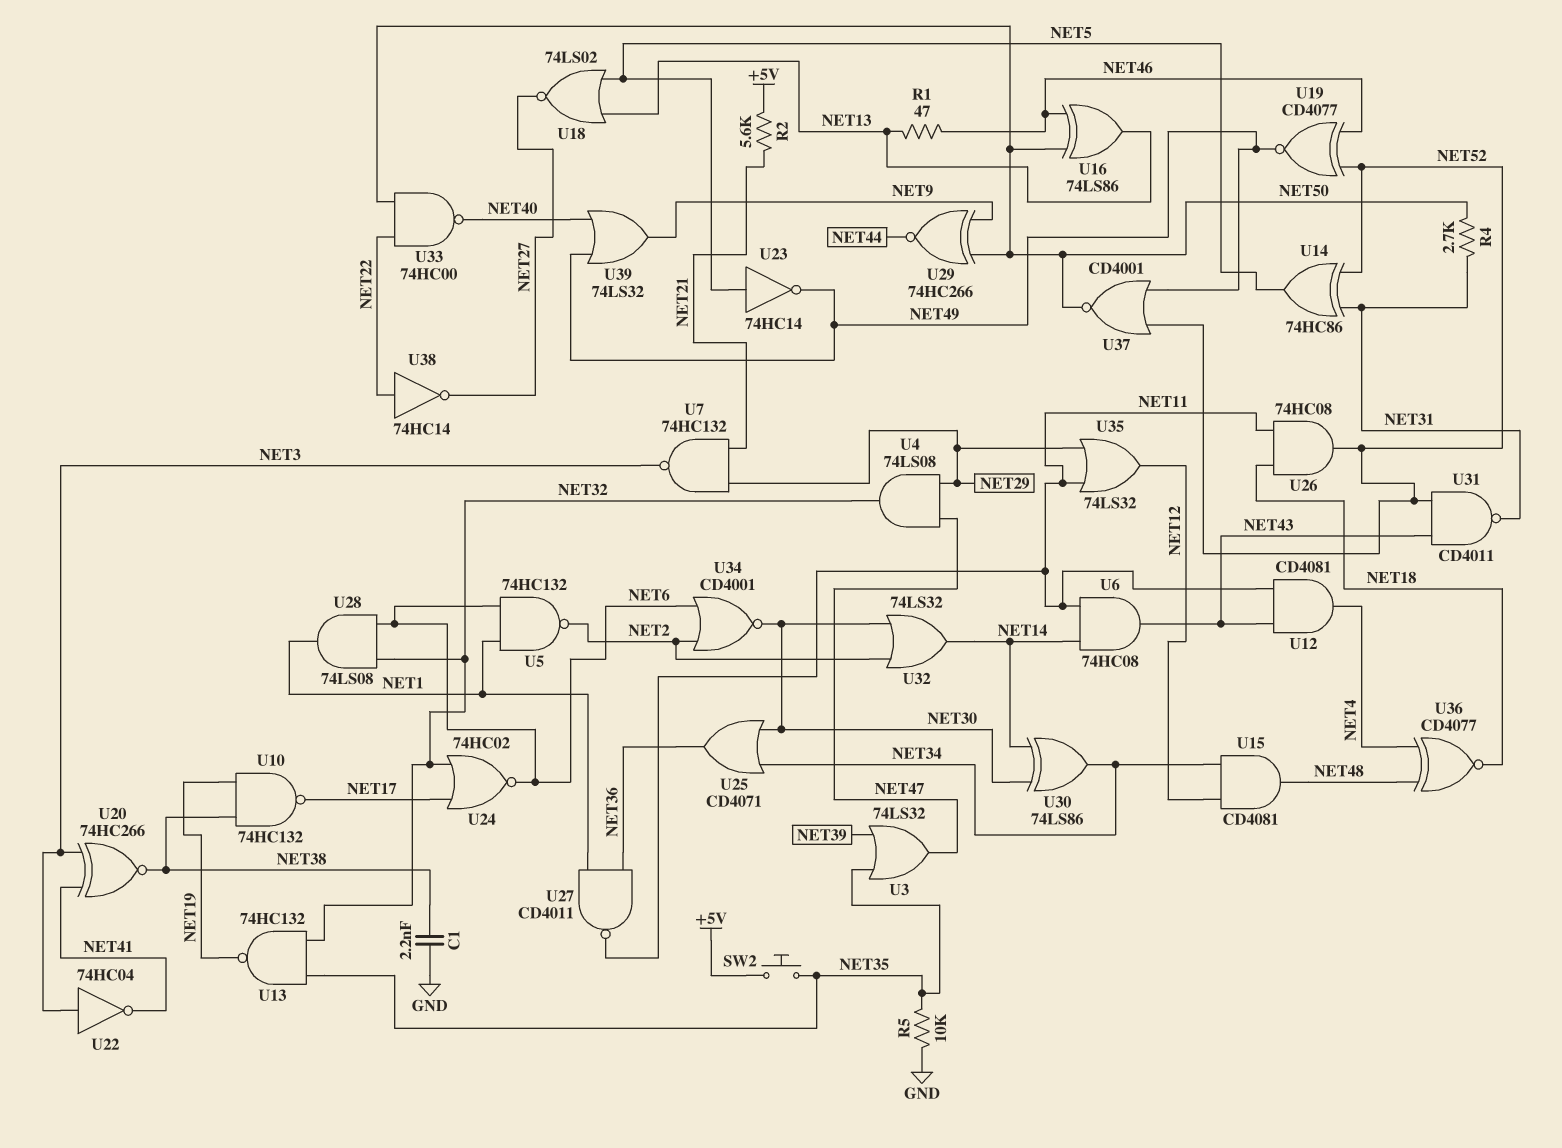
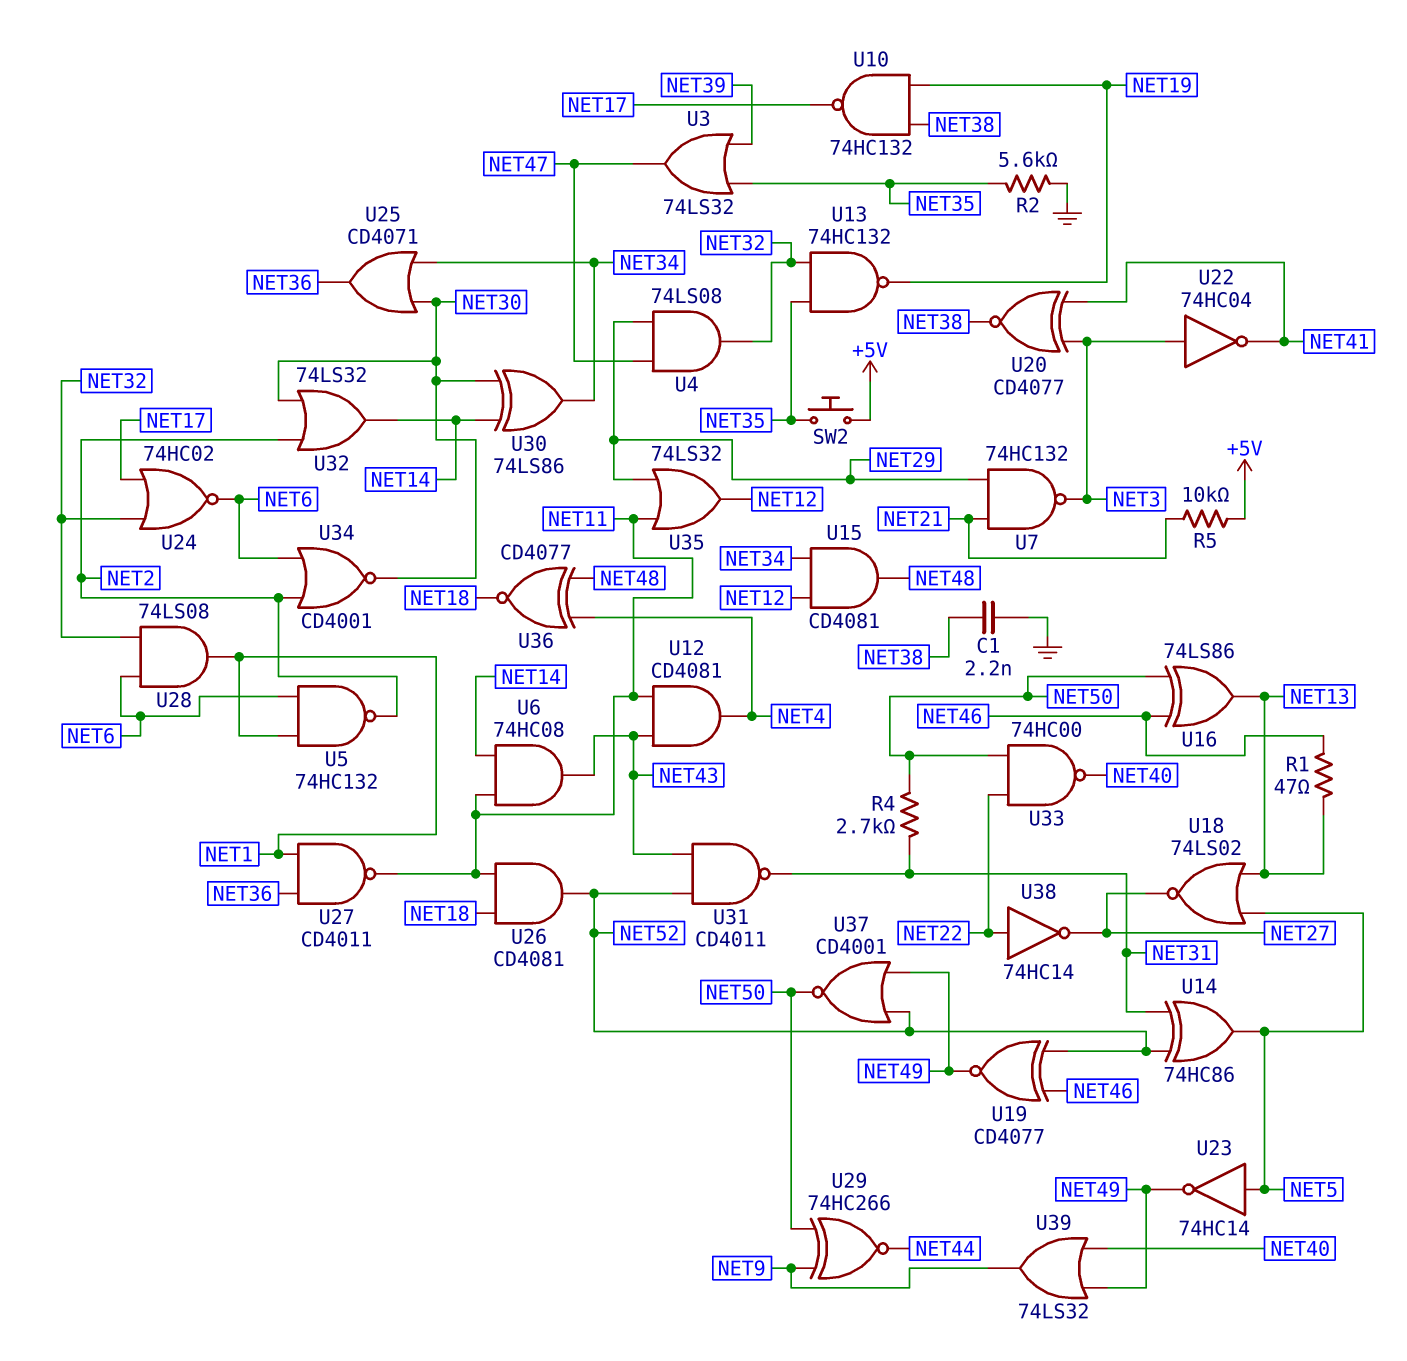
R2: 5.6k (+5V, NET21) -> 5.6k (GND, NET35)
R5: 10k (GND, NET35) -> 10k (+5V, NET21)
U20: XNOR 74HC266 (in NET3, in NET41, out NET38) -> XNOR CD4077 (in NET3, in NET41, out NET38)
U26: AND 74HC08 (in NET11, in NET18, out NET52) -> AND CD4081 (in NET11, in NET18, out NET52)

